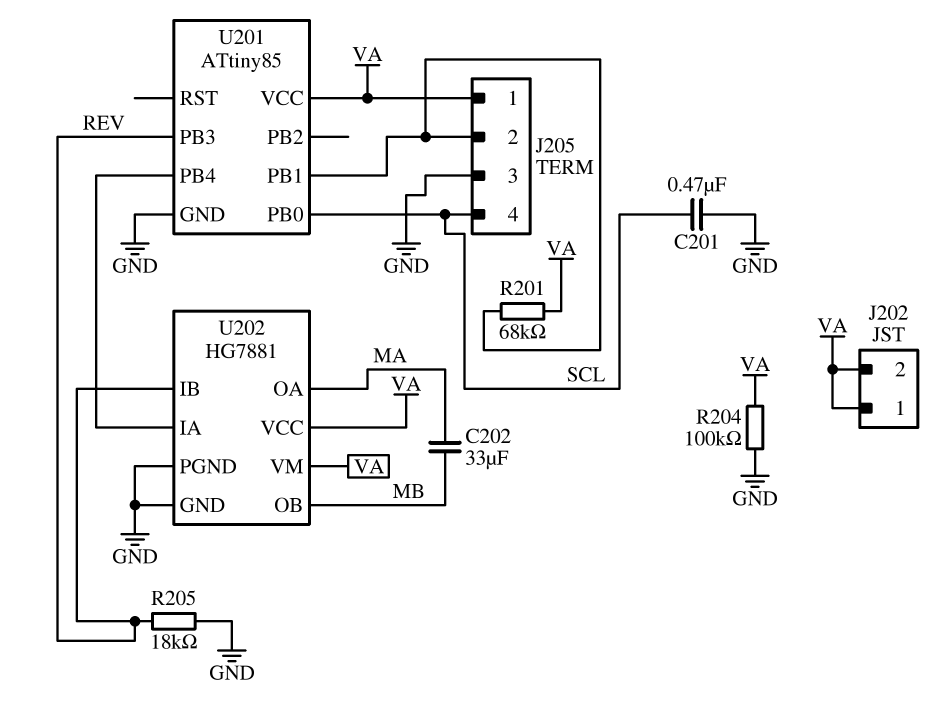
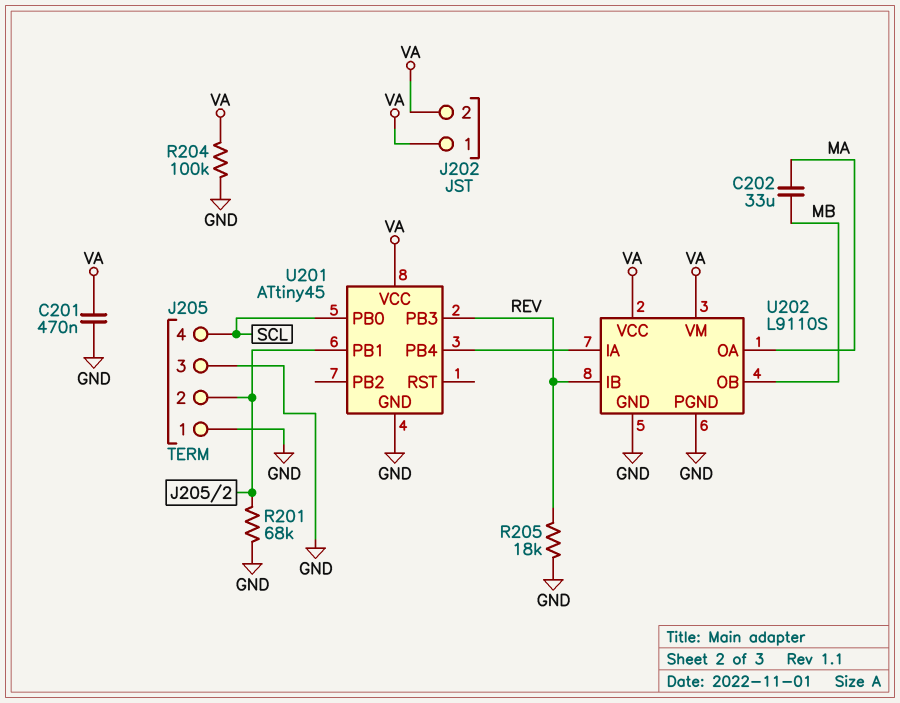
C201: 470nF (GND, SCL) -> 470nF (GND, VA)
J205 pin 1: VA -> GND
R201: 68k (J205/2, VA) -> 68k (GND, J205/2)
U201: ATtiny85 -> ATtiny45
U202: HG7881 -> L9110S

